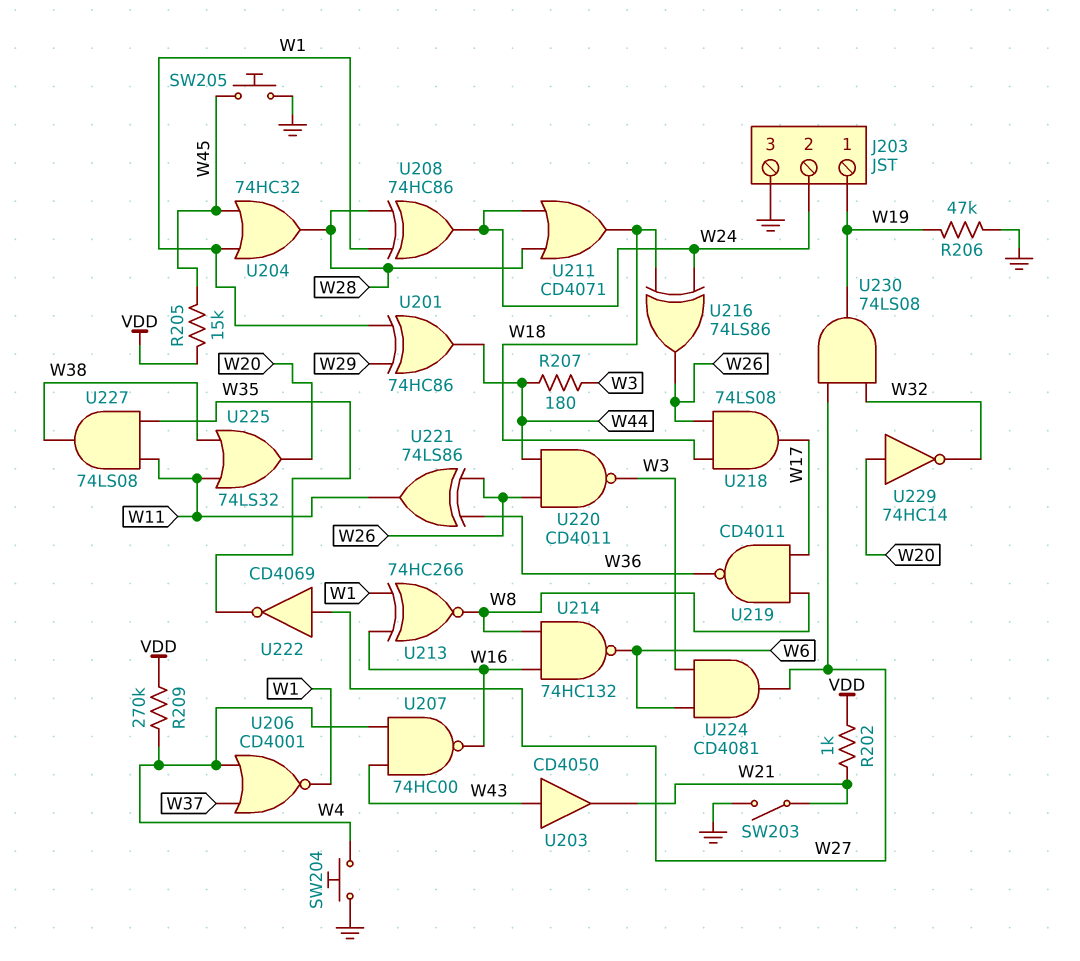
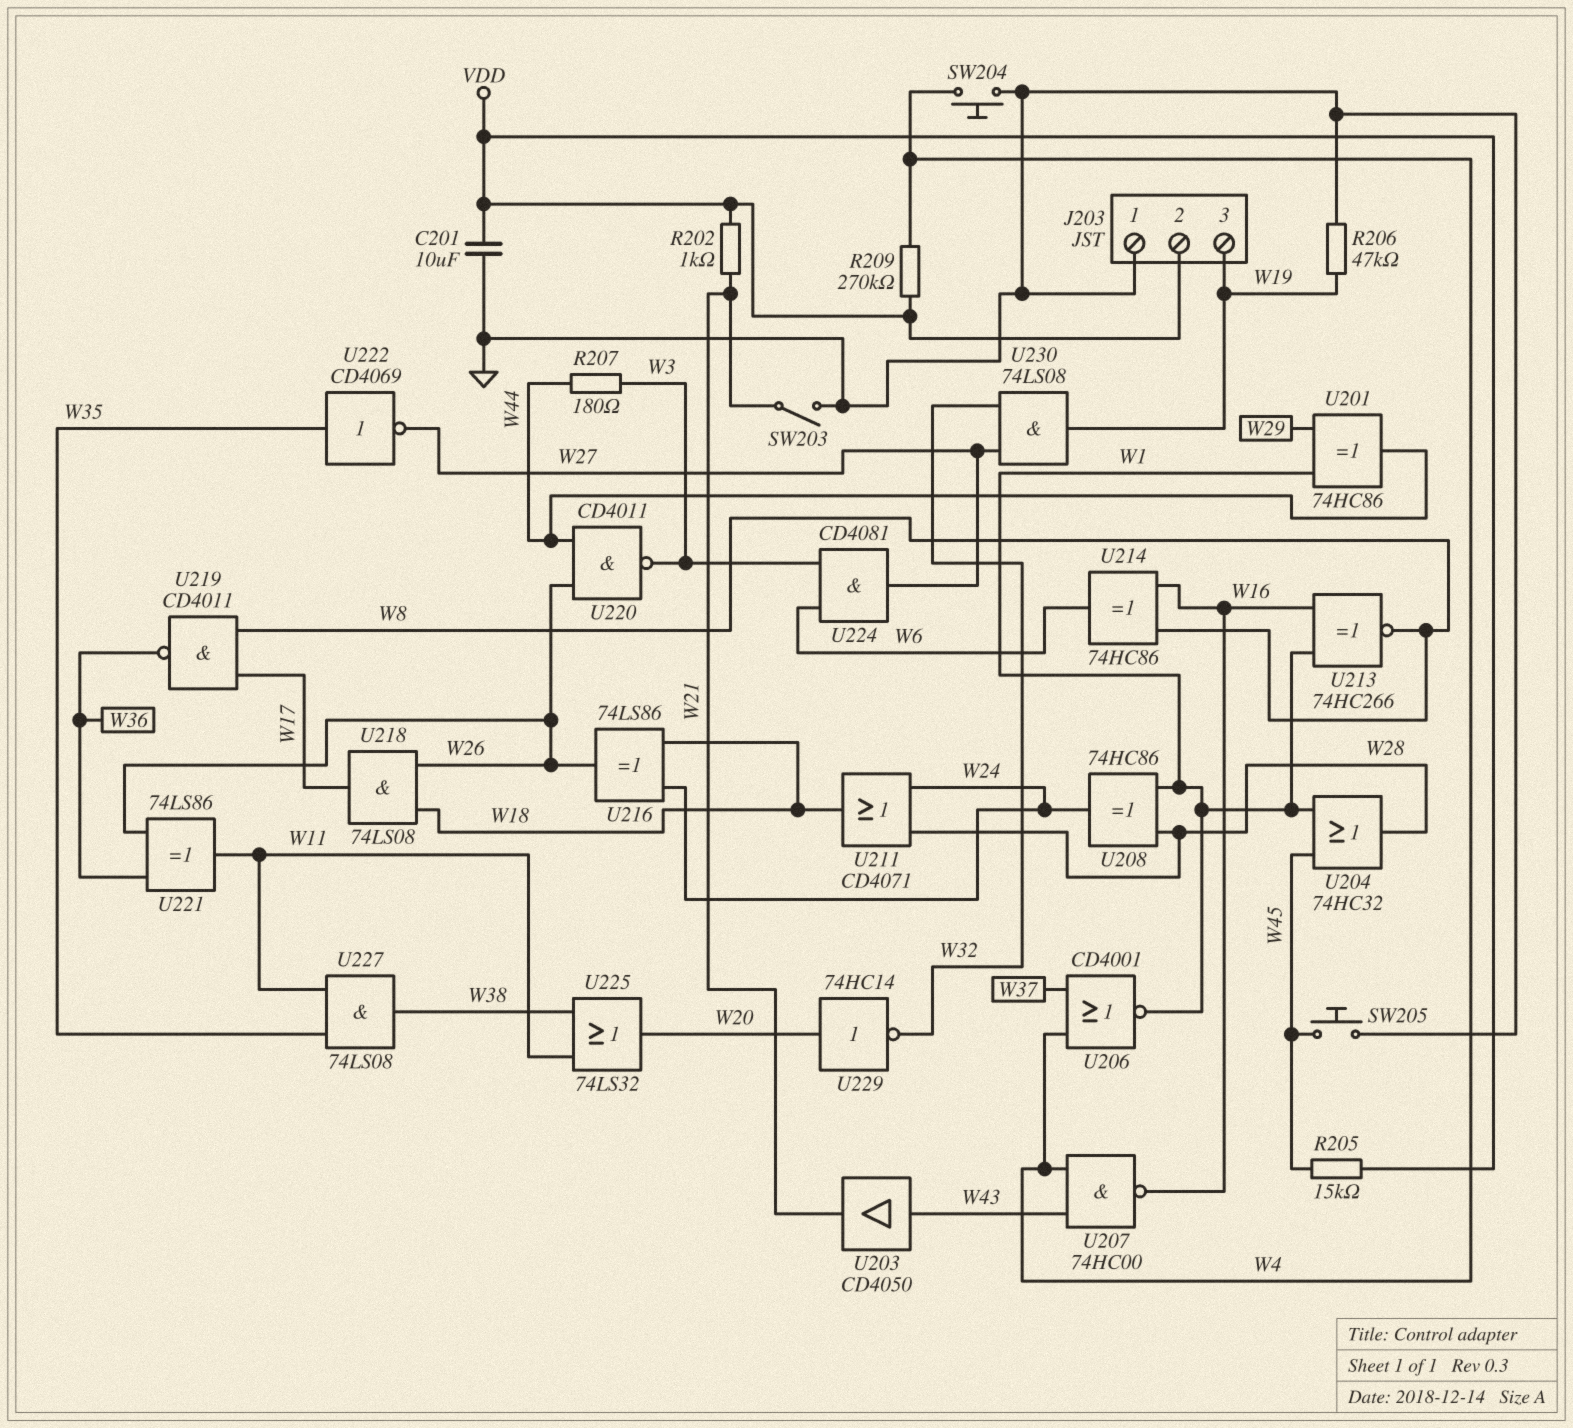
C201: none -> 10uF (GND, VDD)
J203 pin 1: W19 -> GND
J203 pin 2: W24 -> VDD
J203 pin 3: GND -> W19
U214: NAND 74HC132 (in W8, in W16, out W6) -> XOR 74HC86 (in W8, in W16, out W6)
U222: NOT CD4069 (in W27, out W35) -> NOT CD4069 (in W35, out W27)

